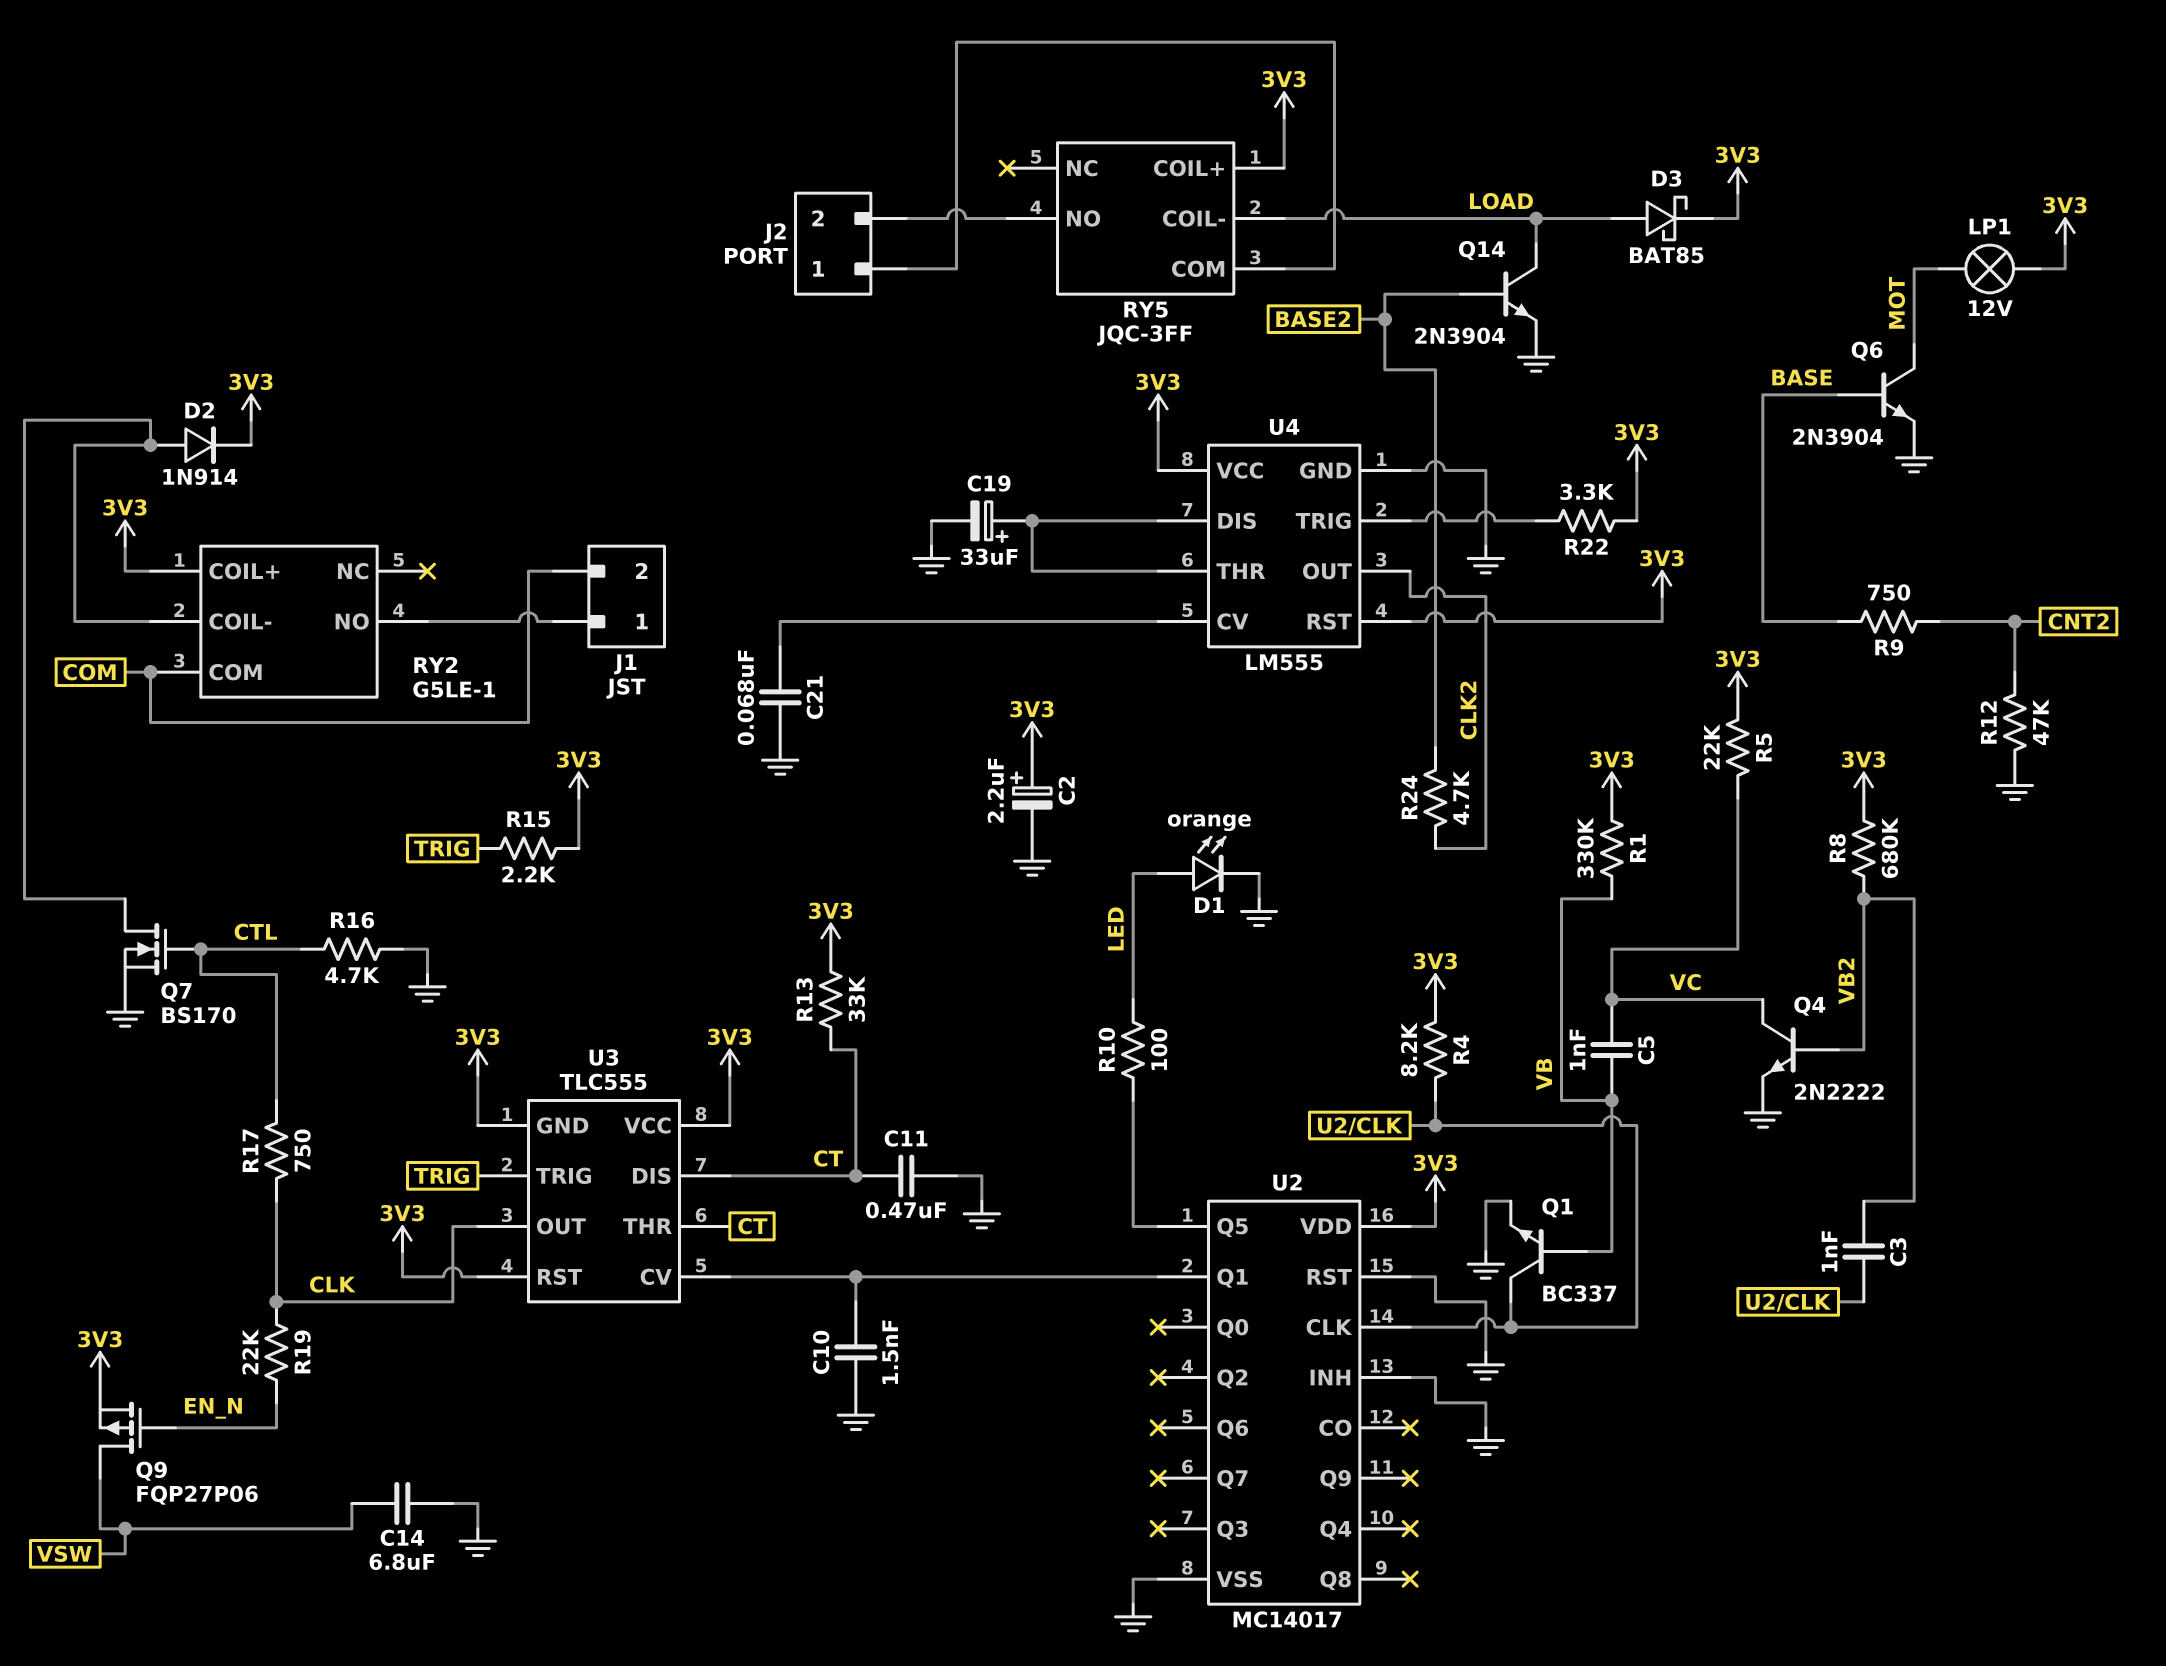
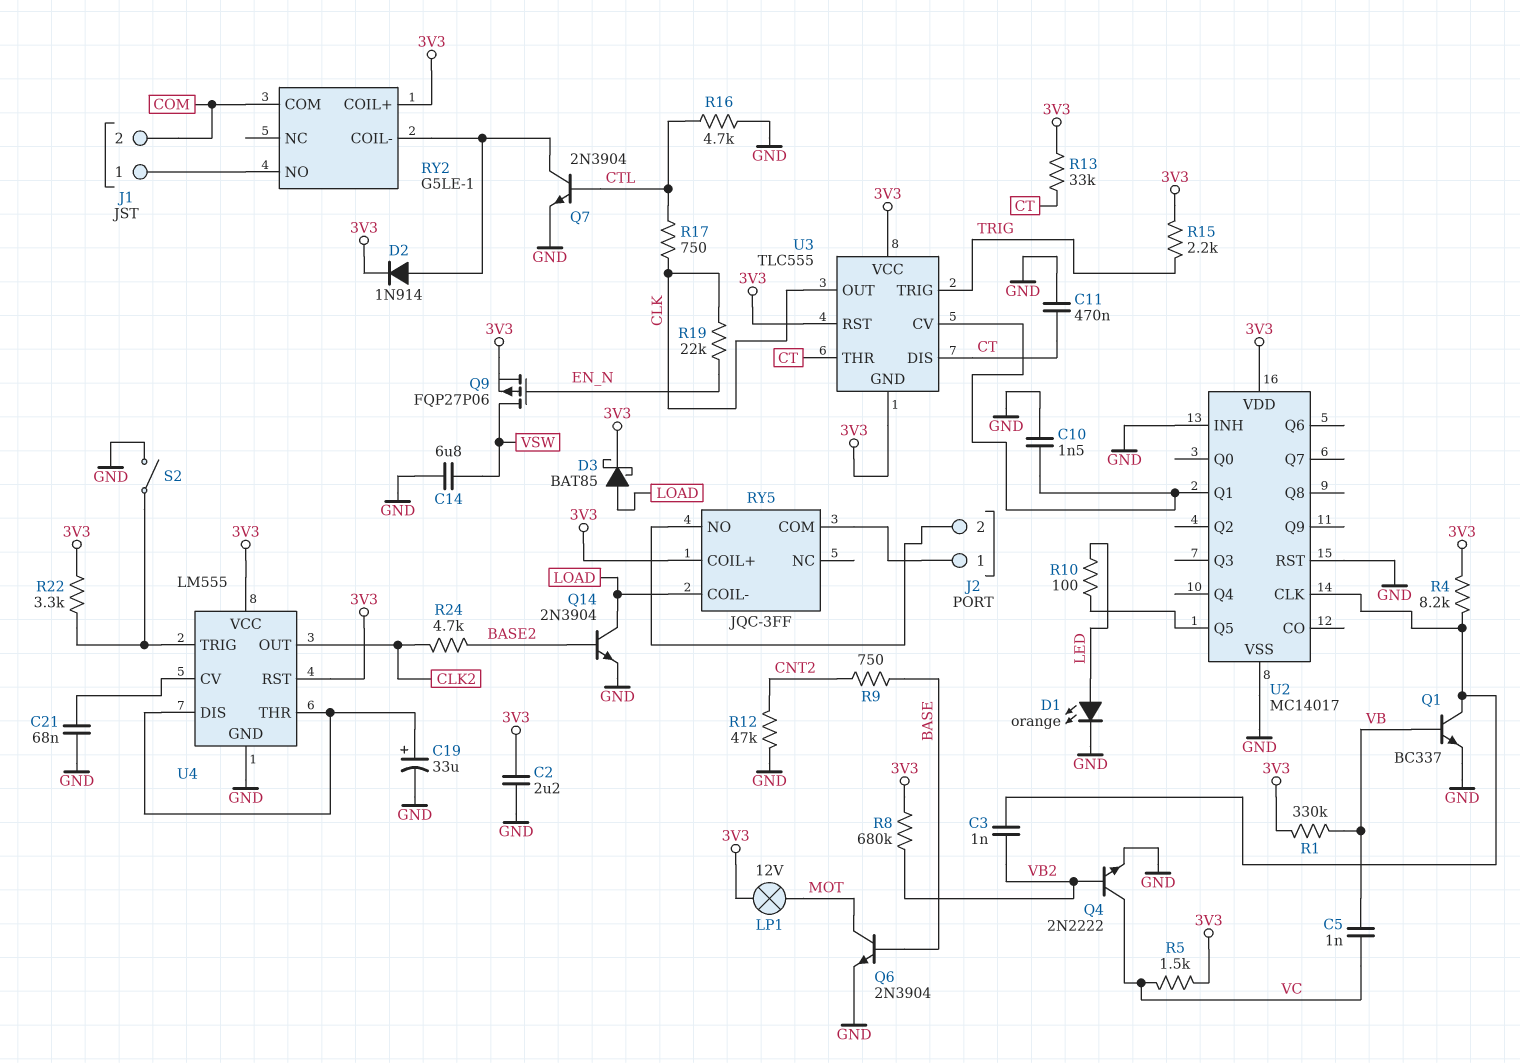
C2: 2.2uF (plus 3V3, minus GND) -> 2.2uF (3V3, GND)
Q7: NMOS BS170 (G CTL, D RY2/COIL-, S GND) -> NPN 2N3904 (B CTL, C RY2/COIL-, E GND)
R5: 22k (3V3, VC) -> 1.5k (3V3, VC)
S2: none -> switch (GND, U4/TRIG)

